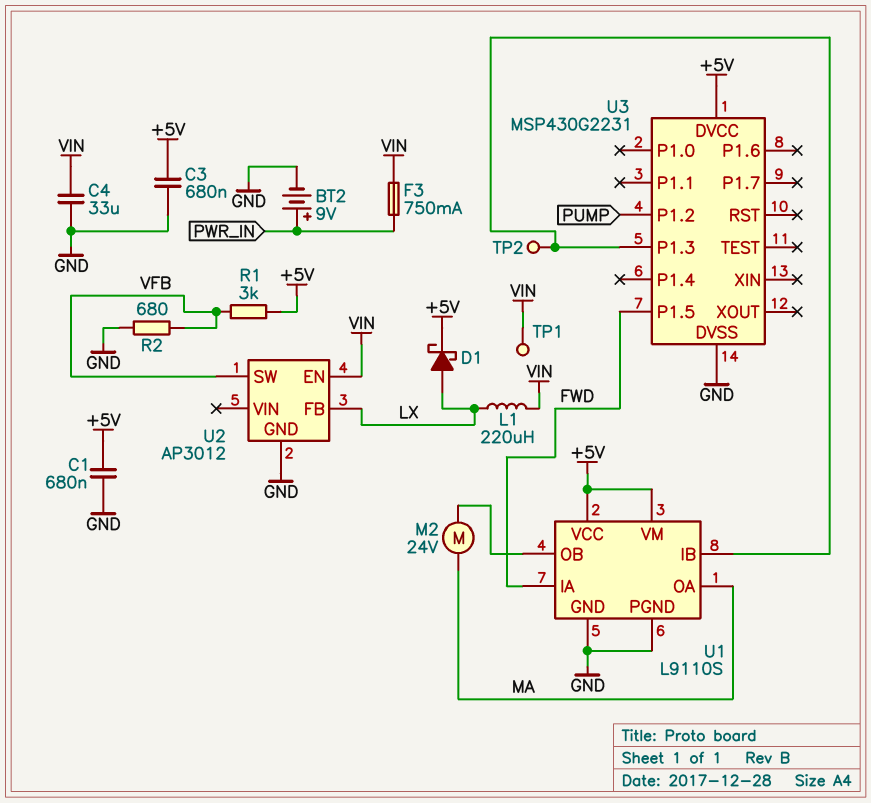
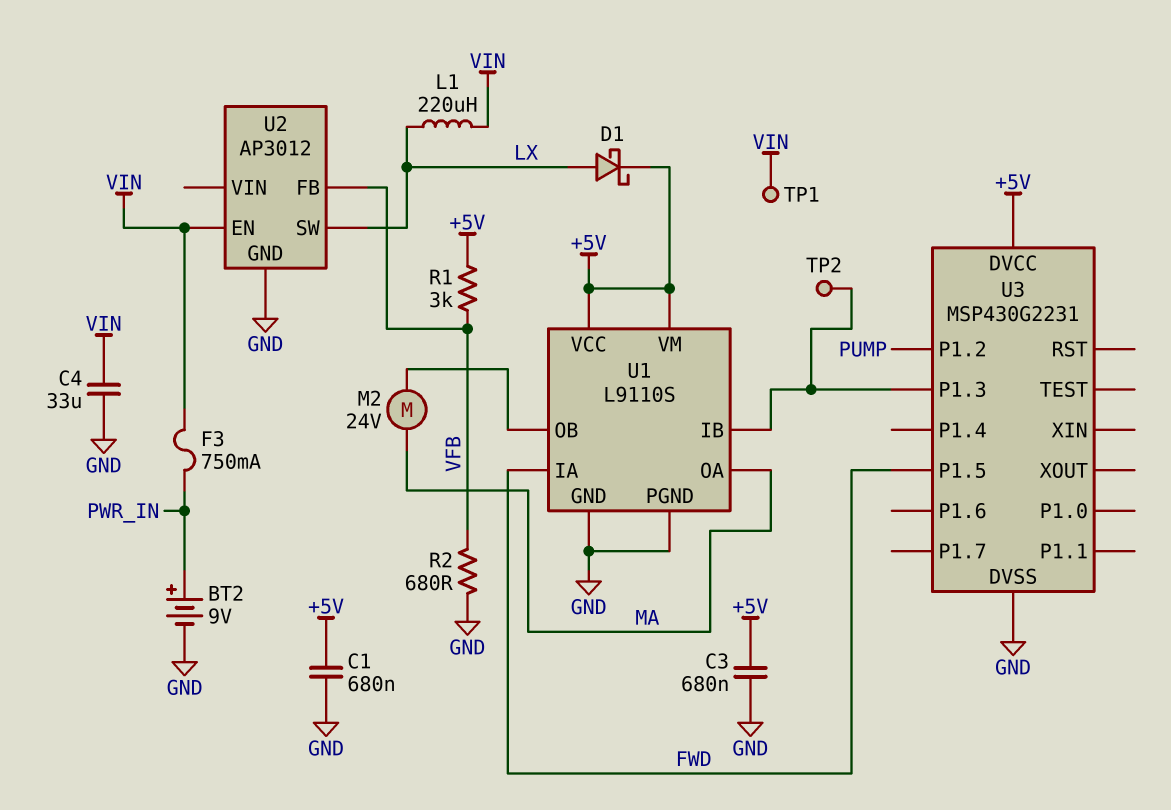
U2 pin FB: LX -> VFB
U2 pin SW: VFB -> LX

